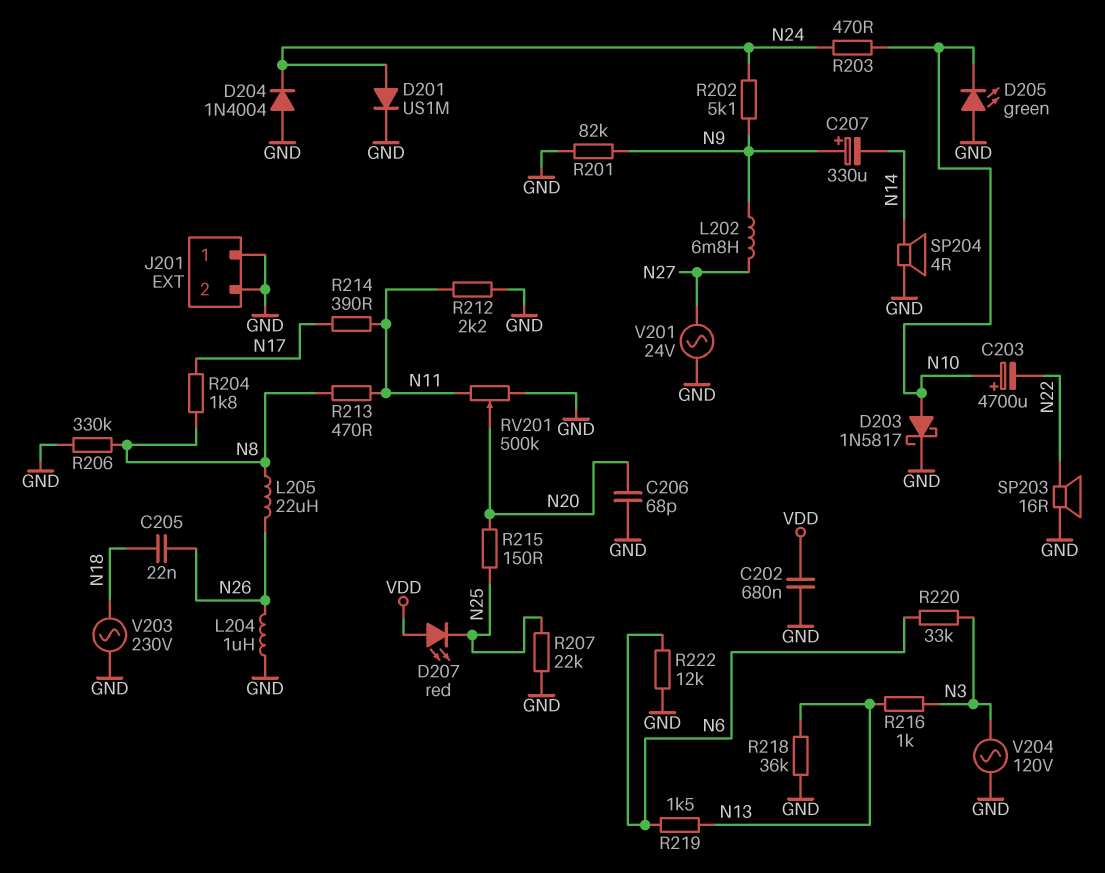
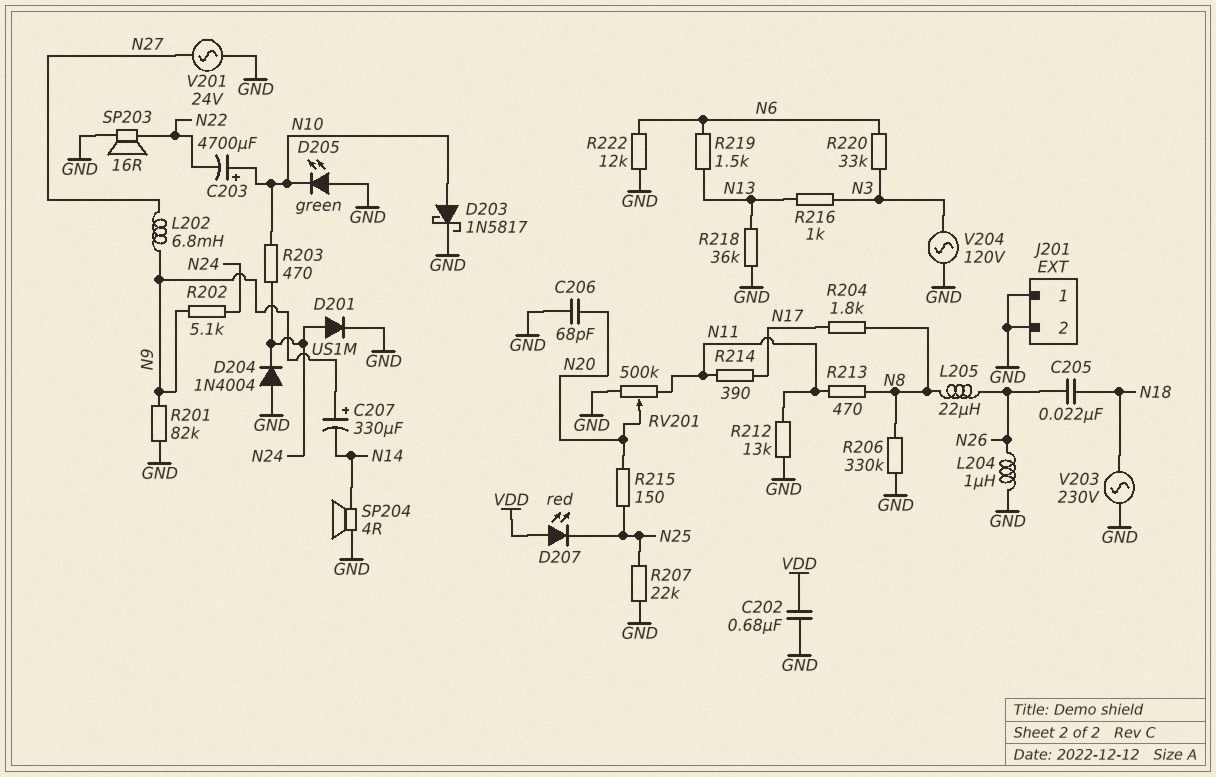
R212: 2.2k (GND, N11) -> 13k (GND, N11)

